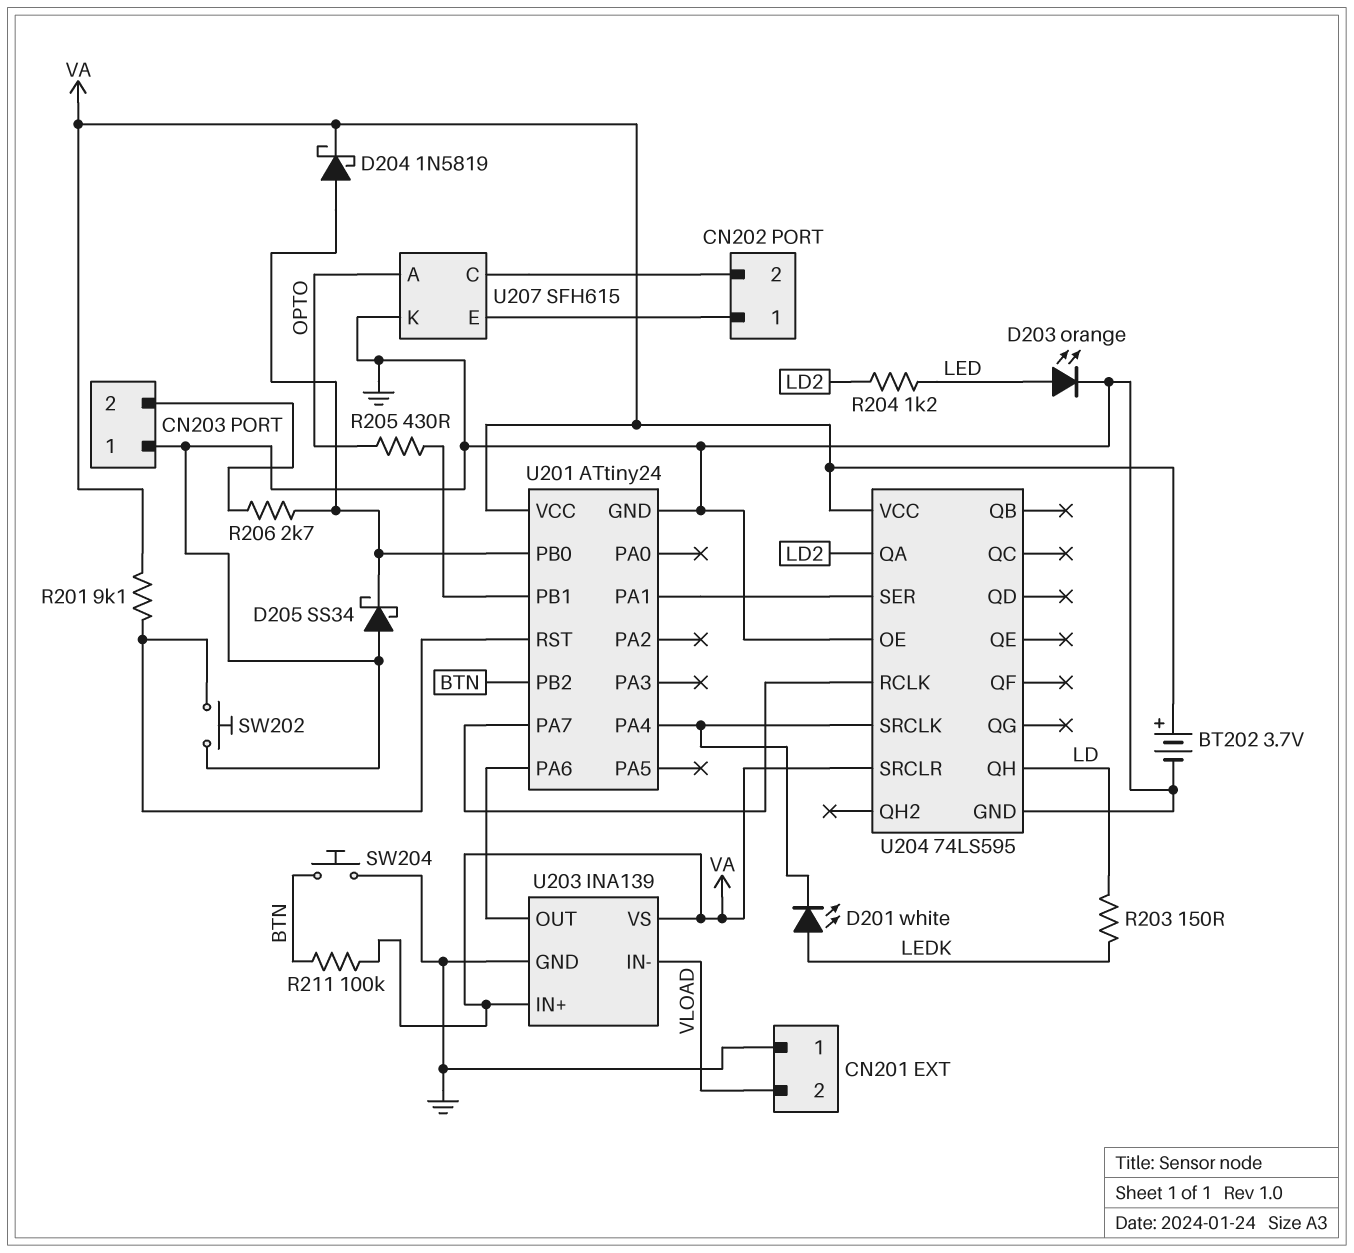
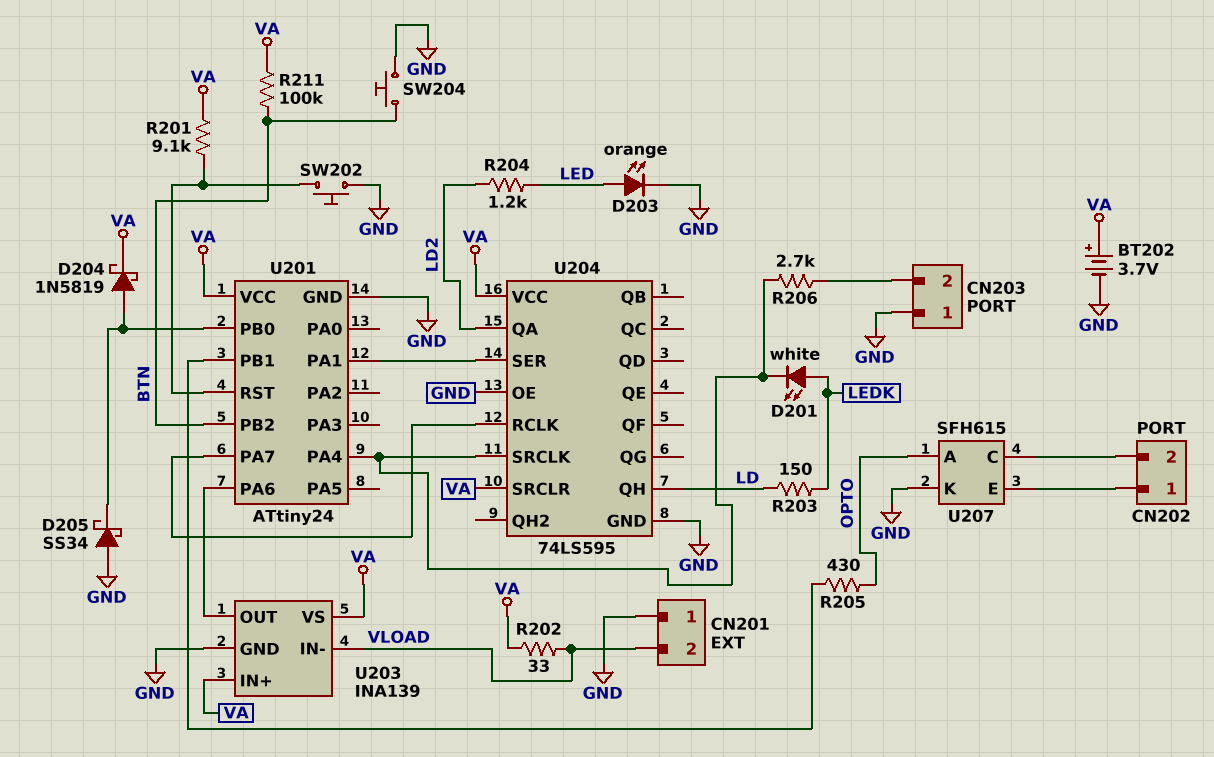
R202: none -> 33 (VA, VLOAD)
R206: 2.7k (CN203/2, U201/PB0) -> 2.7k (CN203/2, U201/PA4)

